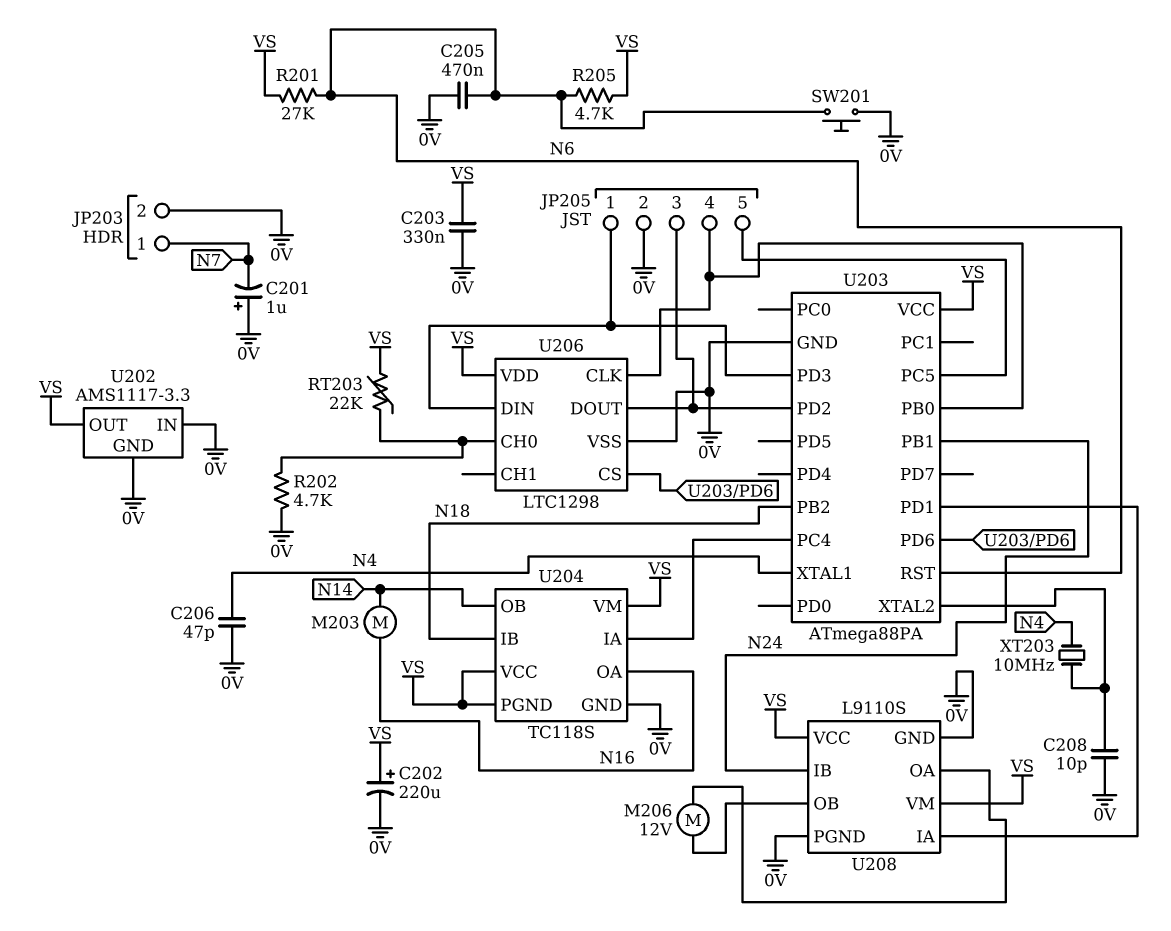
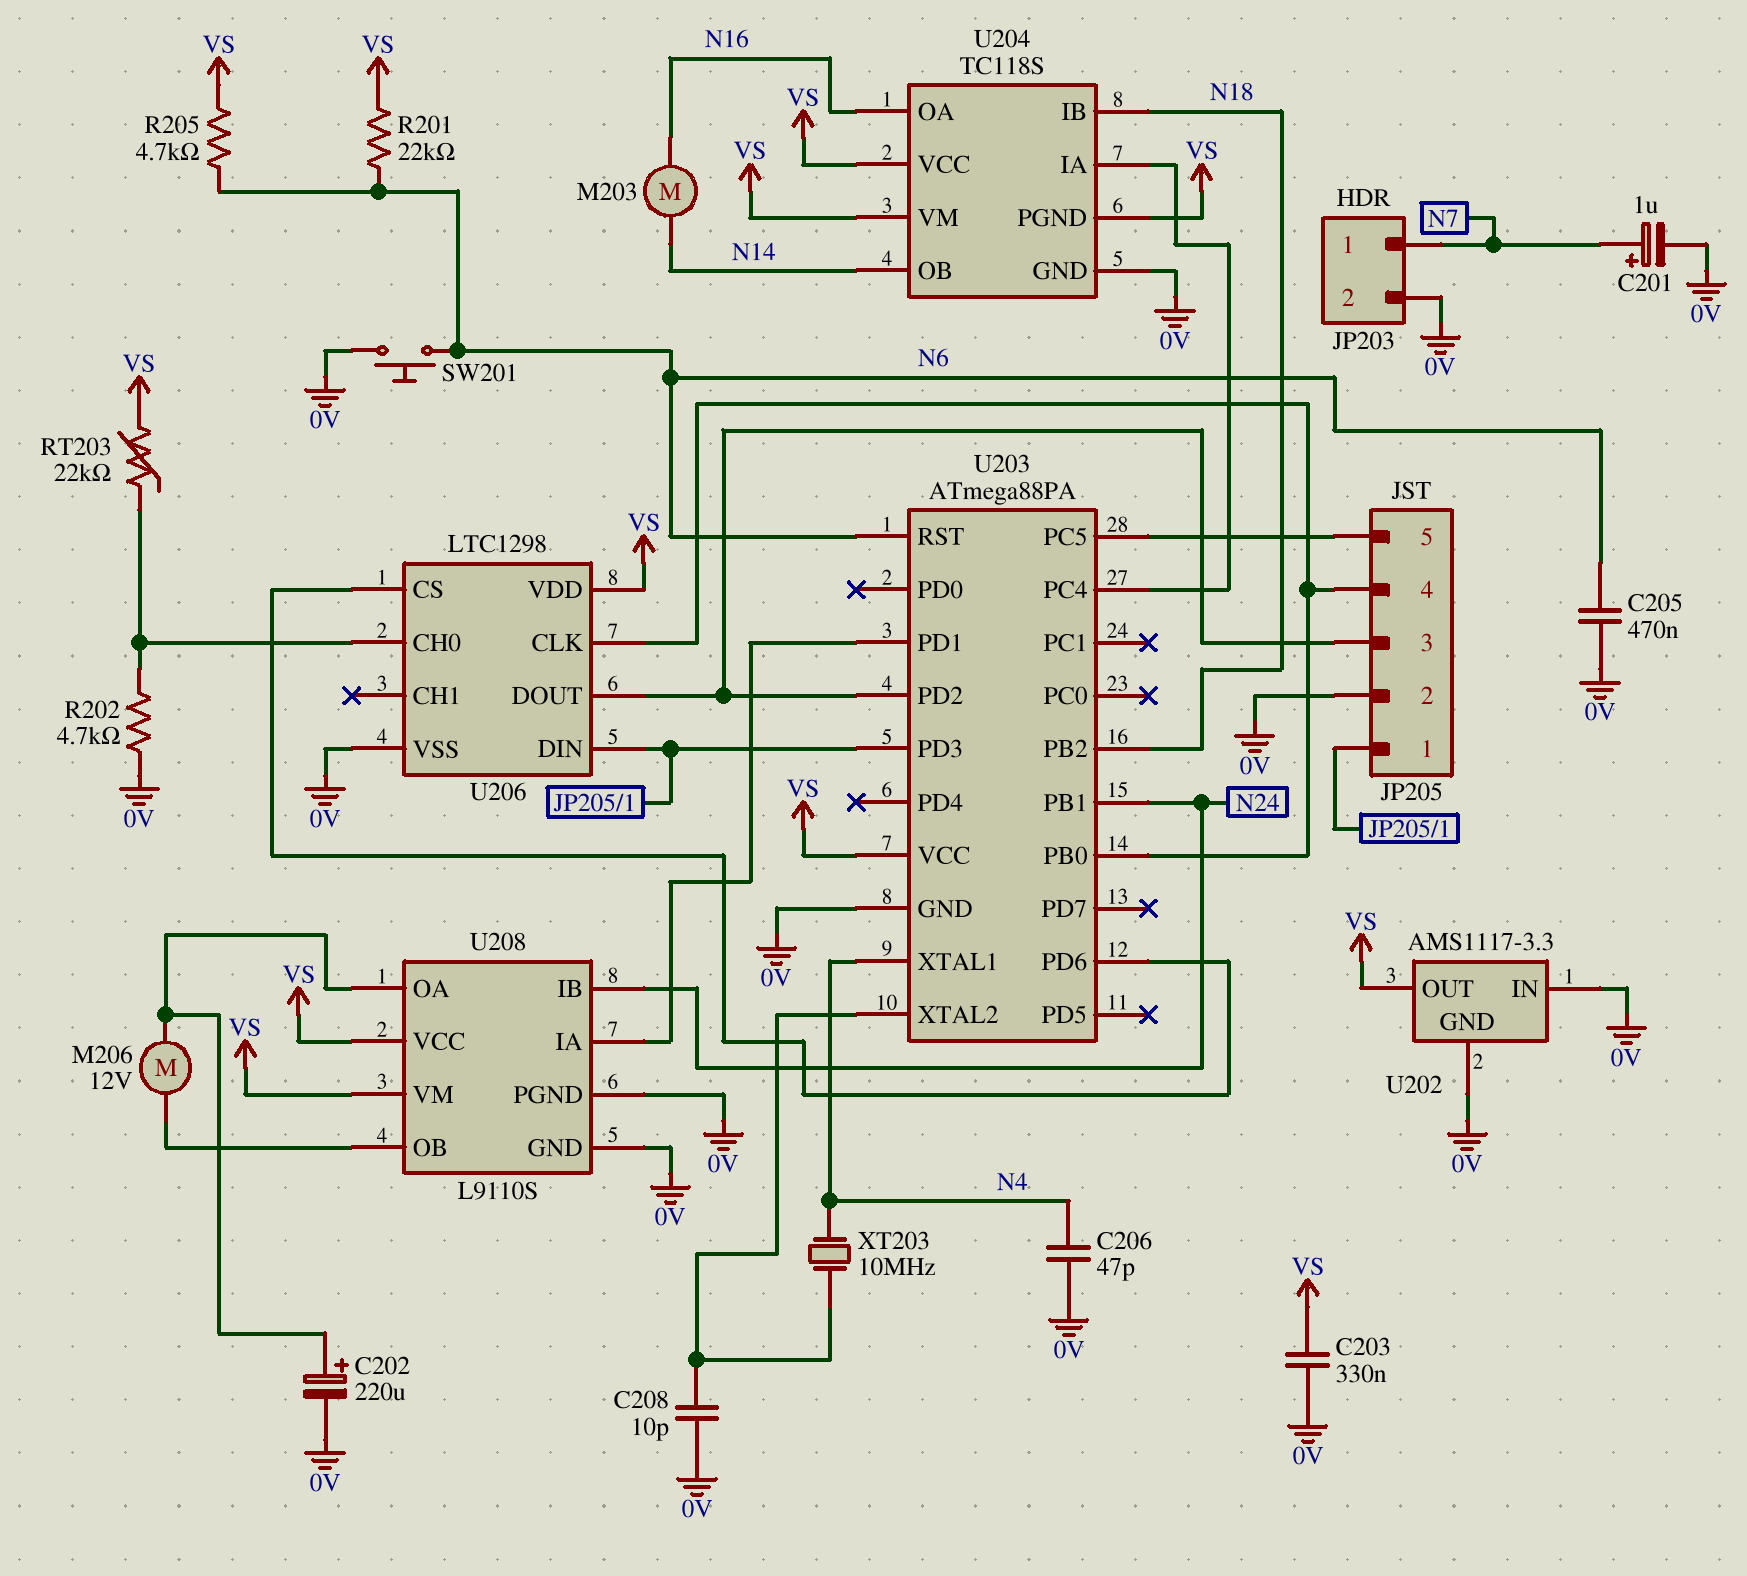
C201: 1uF (plus 0V, minus N7) -> 1uF (plus N7, minus 0V)
C202: 220uF (plus VS, minus 0V) -> 220uF (plus U208/OA, minus 0V)
R201: 27k (N6, VS) -> 22k (N6, VS)

